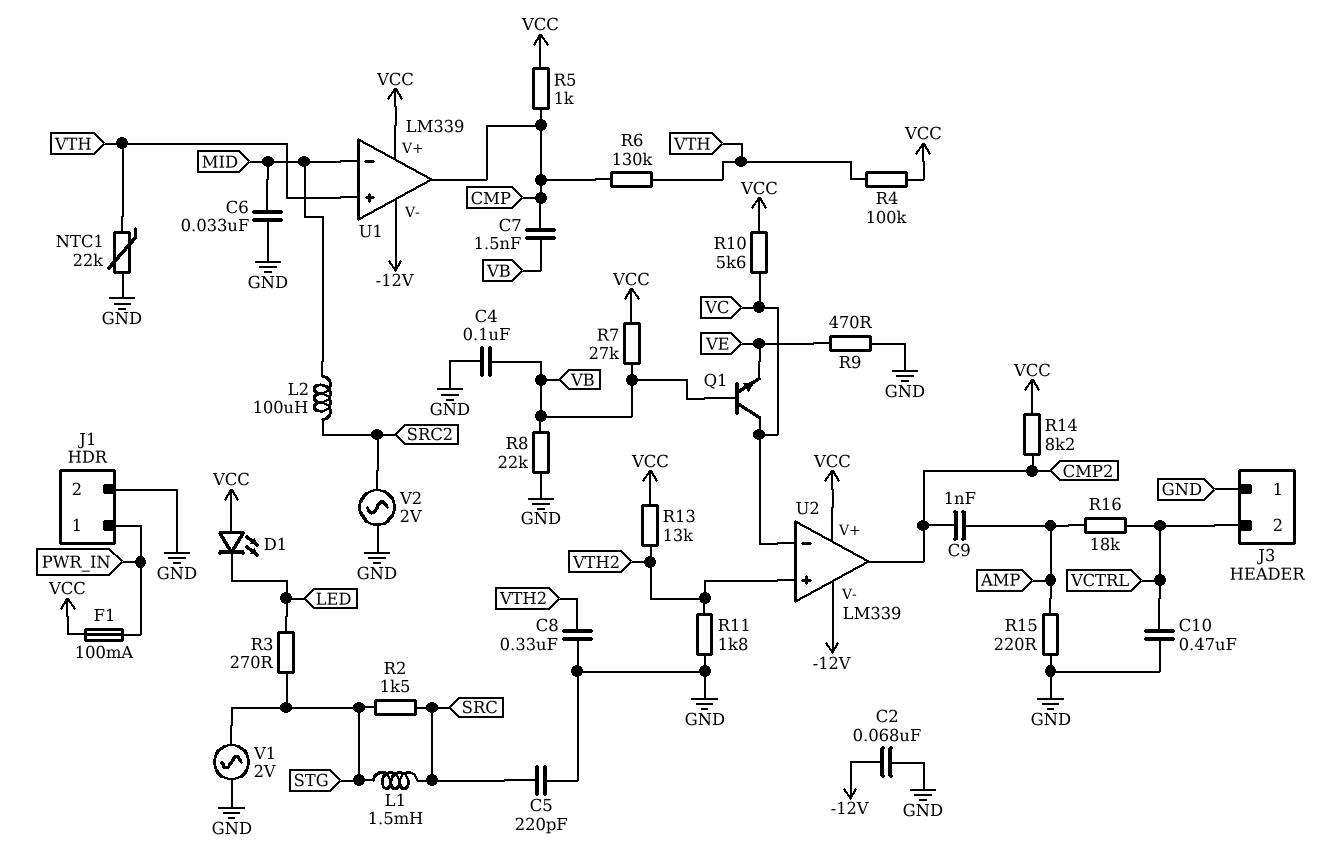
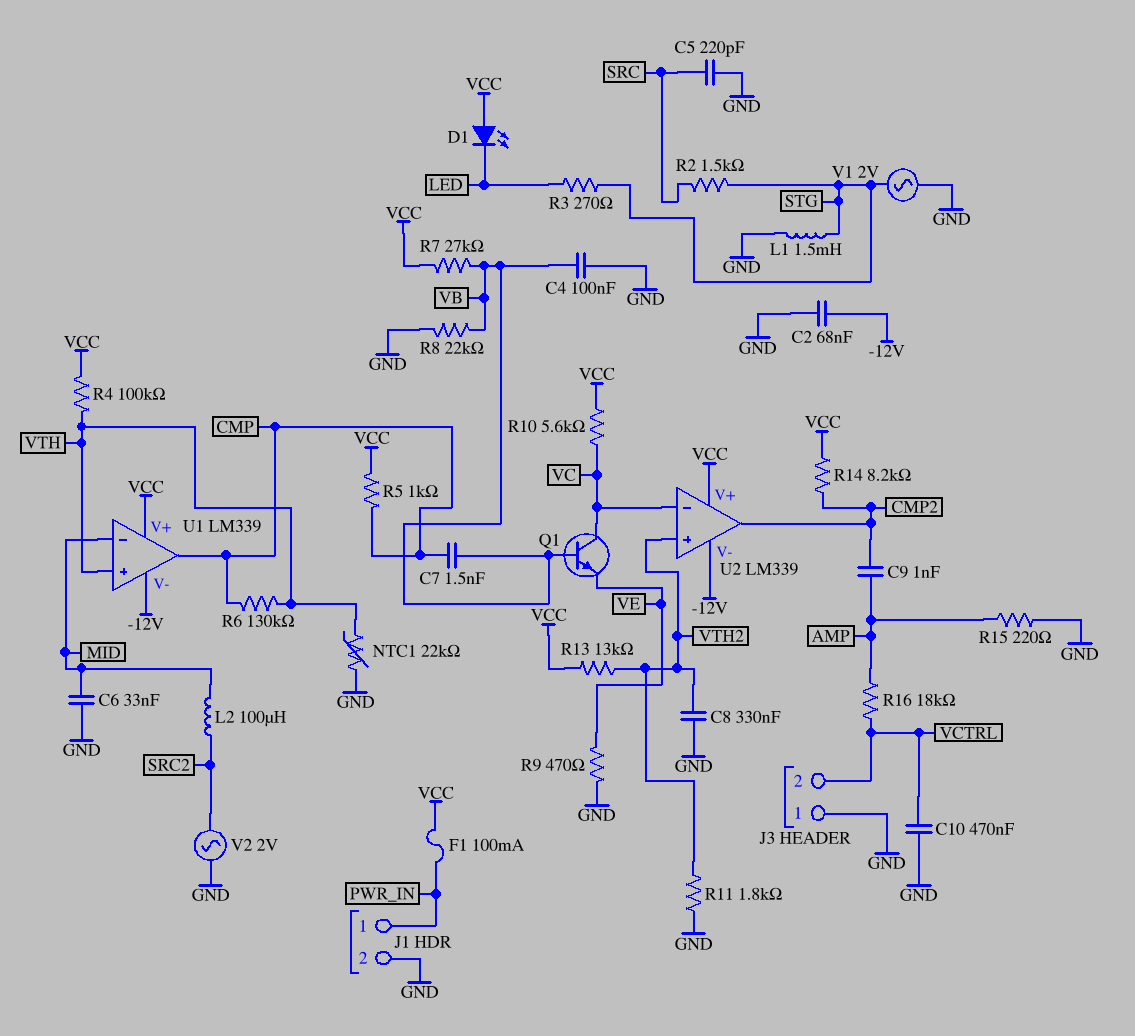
L1: 1.5mH (SRC, STG) -> 1.5mH (GND, STG)

